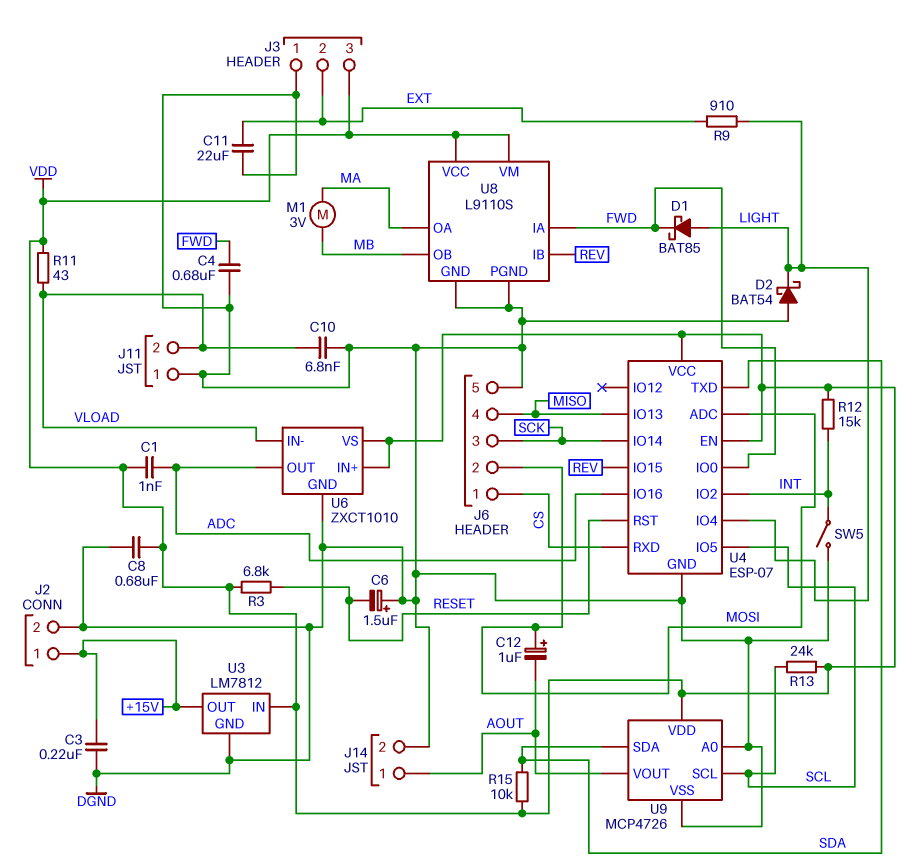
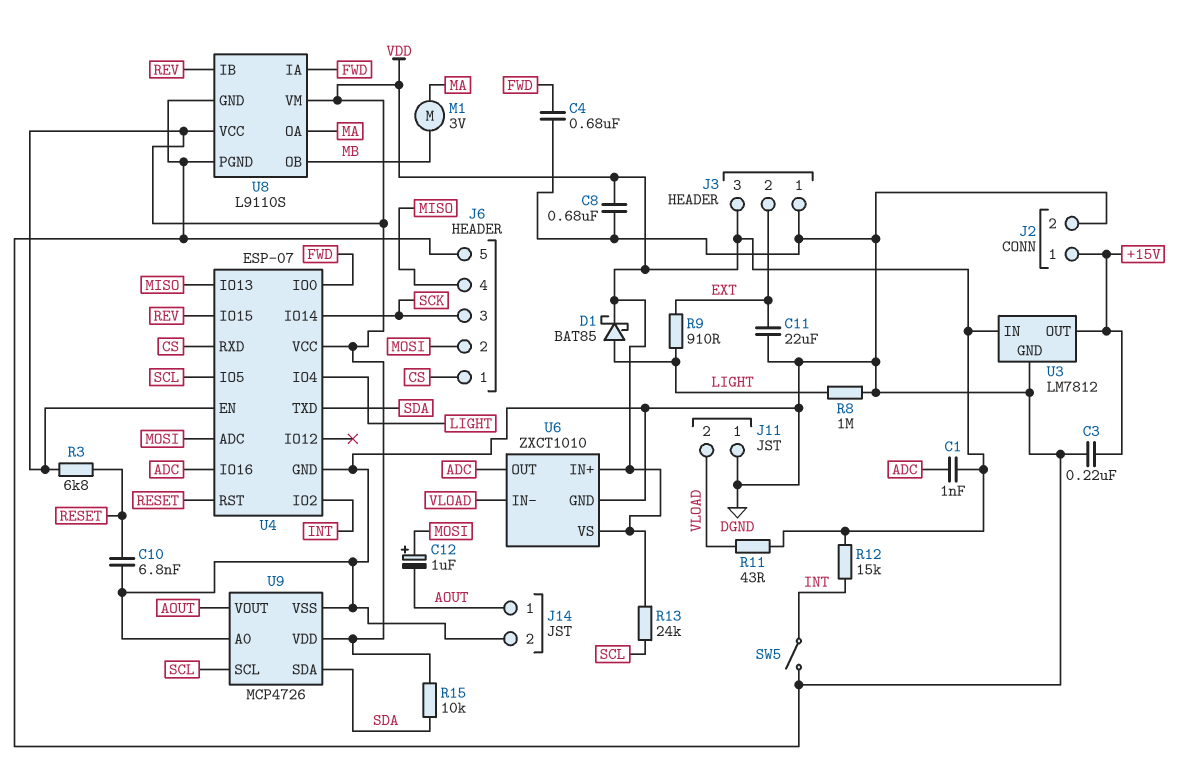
C6: 1.5uF (plus DGND, minus RESET) -> none
C10: 6.8nF (DGND, VLOAD) -> 6.8nF (DGND, RESET)
D1: schottky BAT85 (A LIGHT, K FWD) -> schottky BAT85 (A LIGHT, K VDD)
D2: schottky BAT54 (A DGND, K LIGHT) -> none
R8: none -> 1M (DGND, LIGHT)

